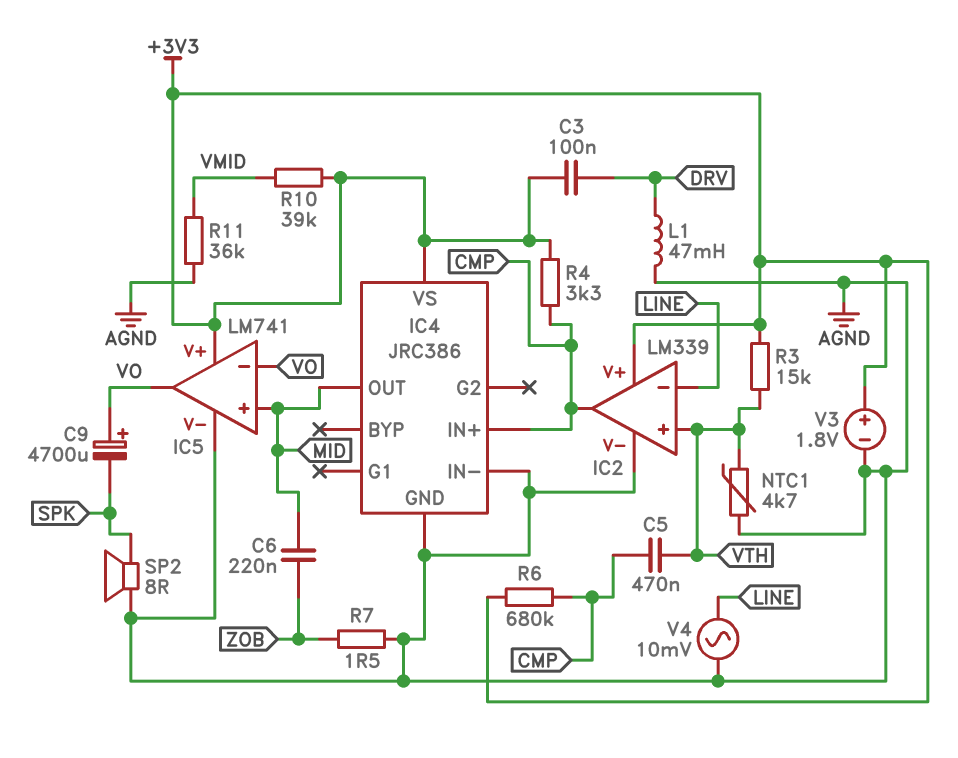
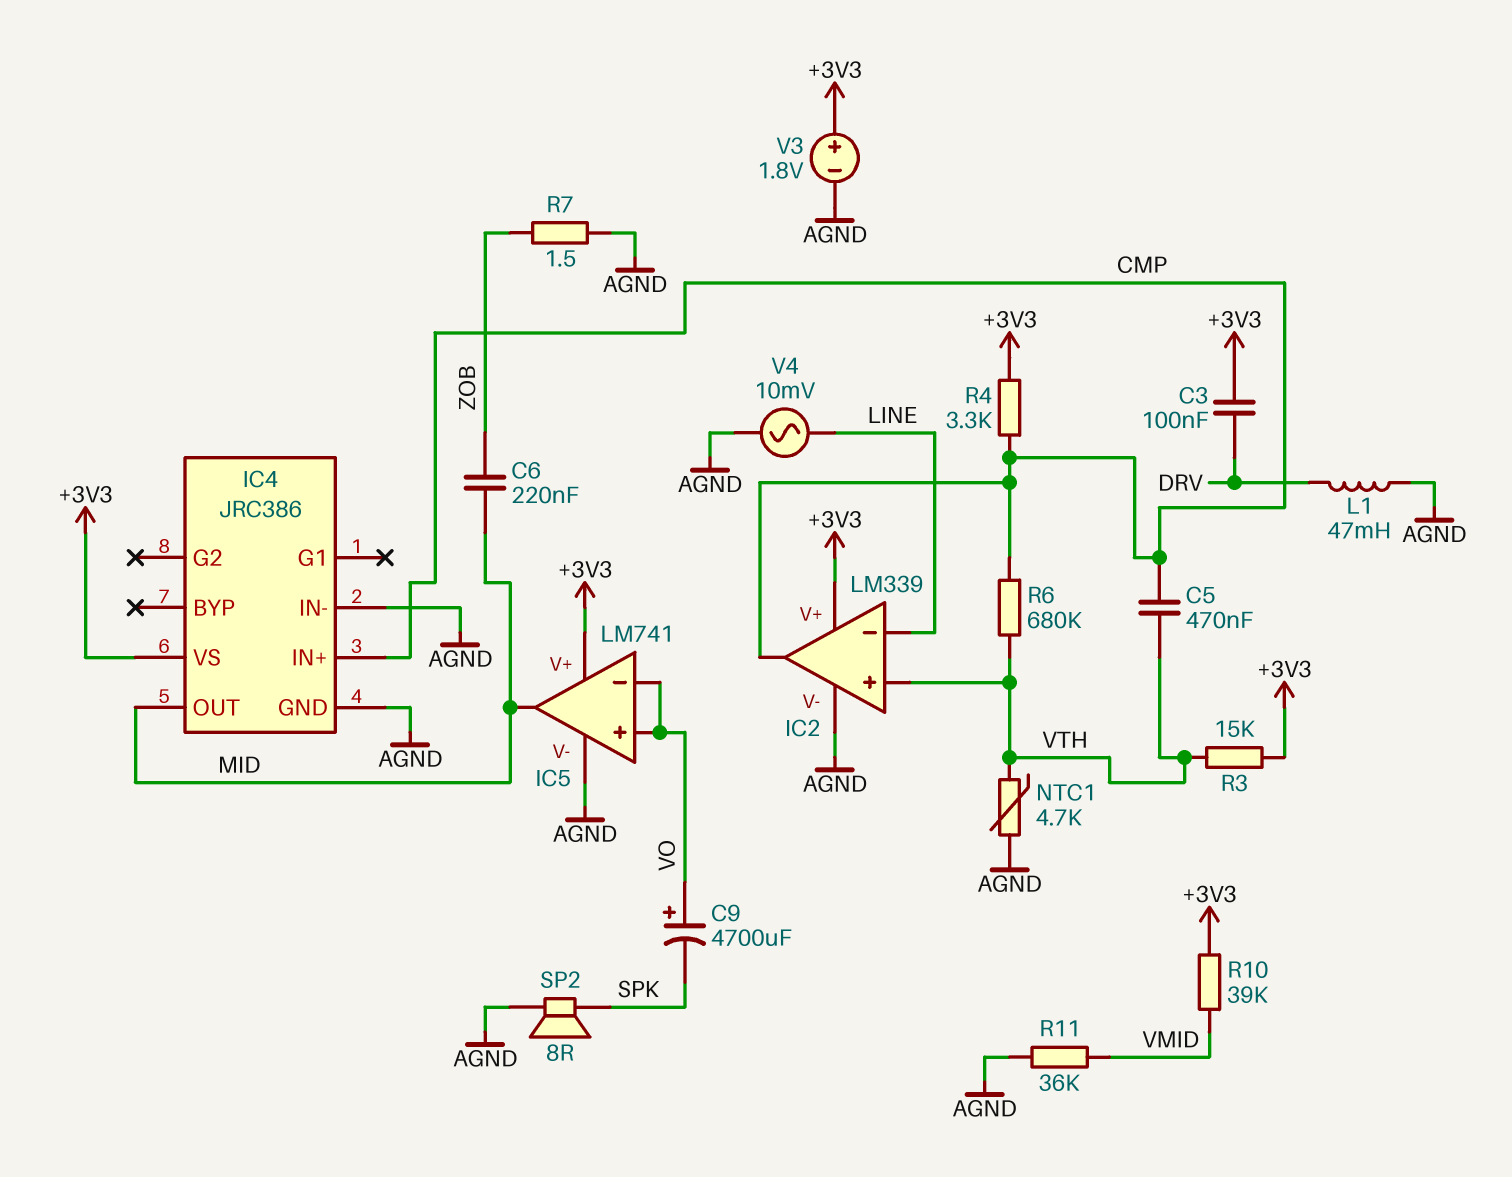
IC5 pin in+: MID -> VO
IC5 pin out: VO -> MID
R6: 680k (+3V3, CMP) -> 680k (CMP, VTH)

